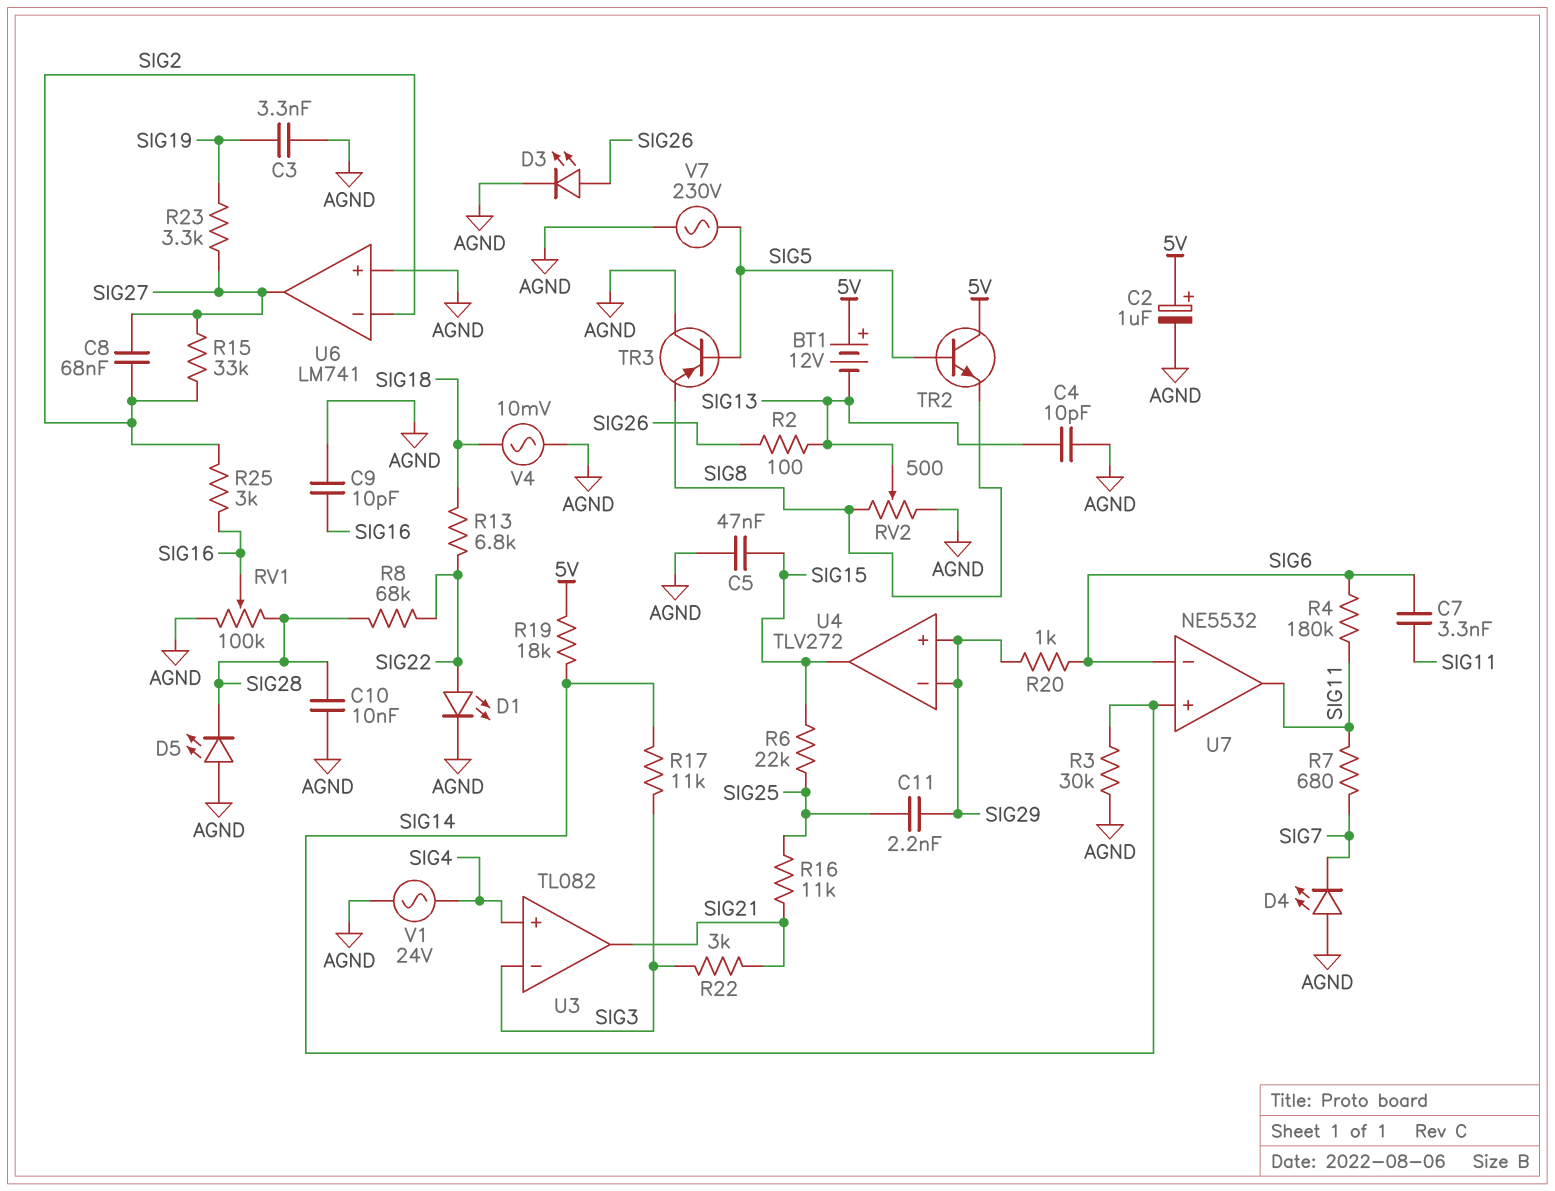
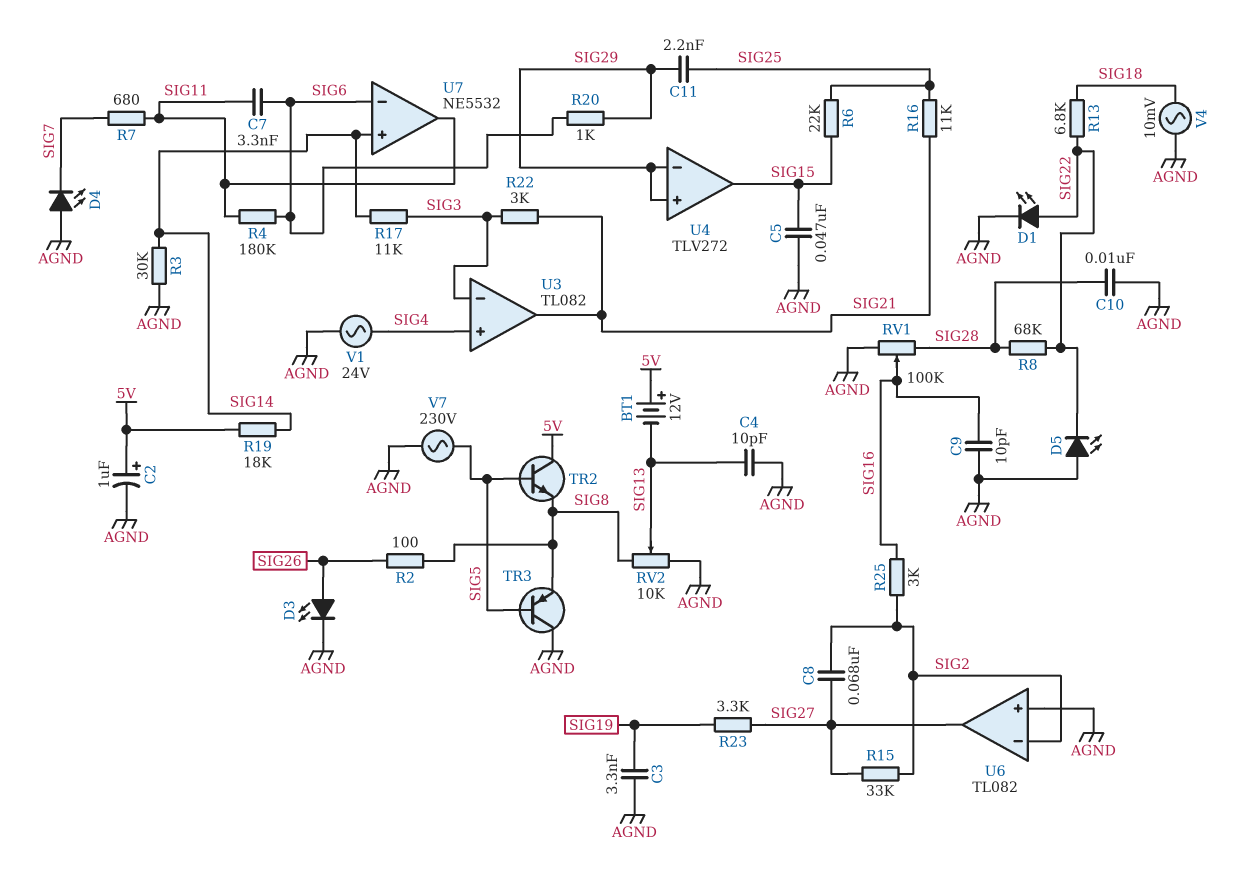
D5: LED (A AGND, K SIG28) -> LED (A AGND, K SIG22)
R2: 100 (SIG13, SIG26) -> 100 (SIG8, SIG26)
RV2: 500 (AGND, SIG8, wiper SIG13) -> 10k (AGND, SIG8, wiper SIG13)
U6: LM741 -> TL082

